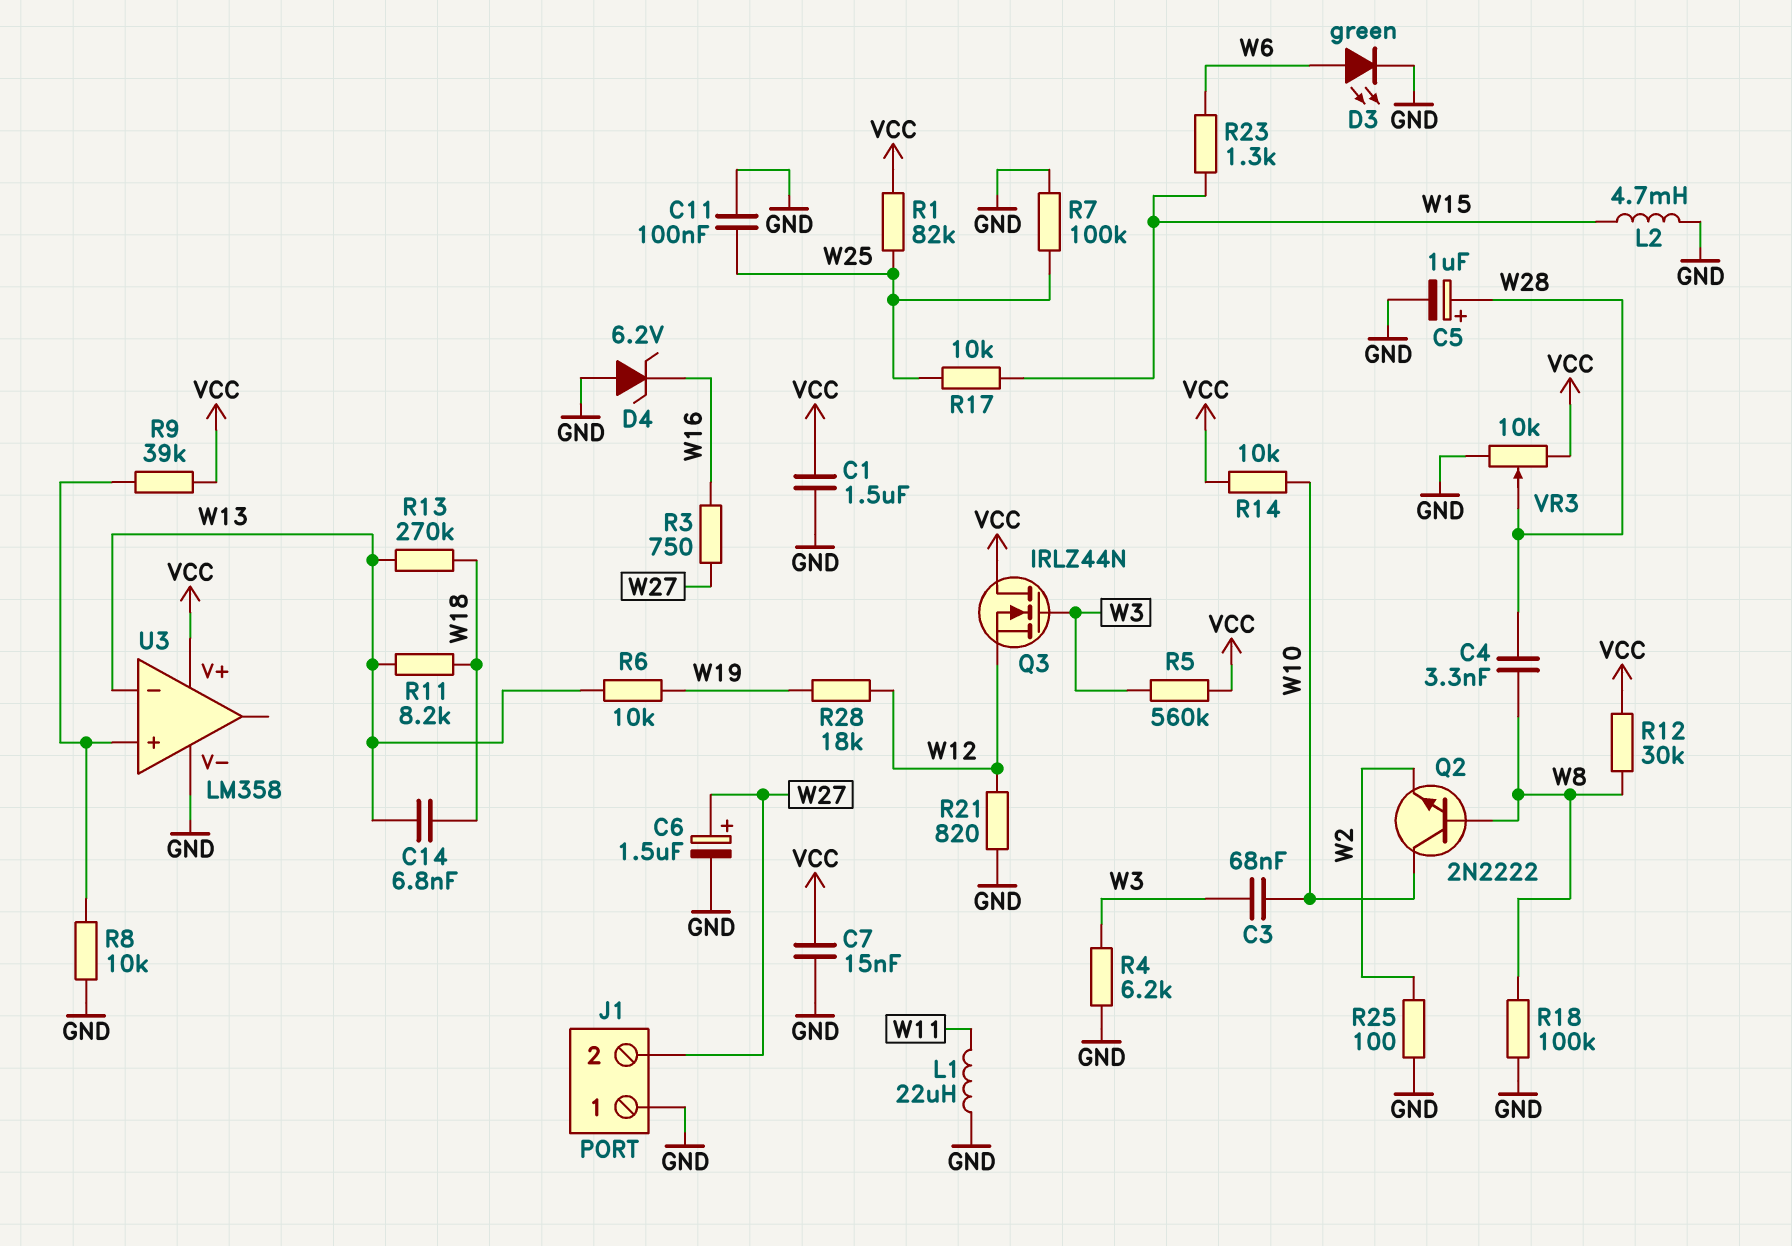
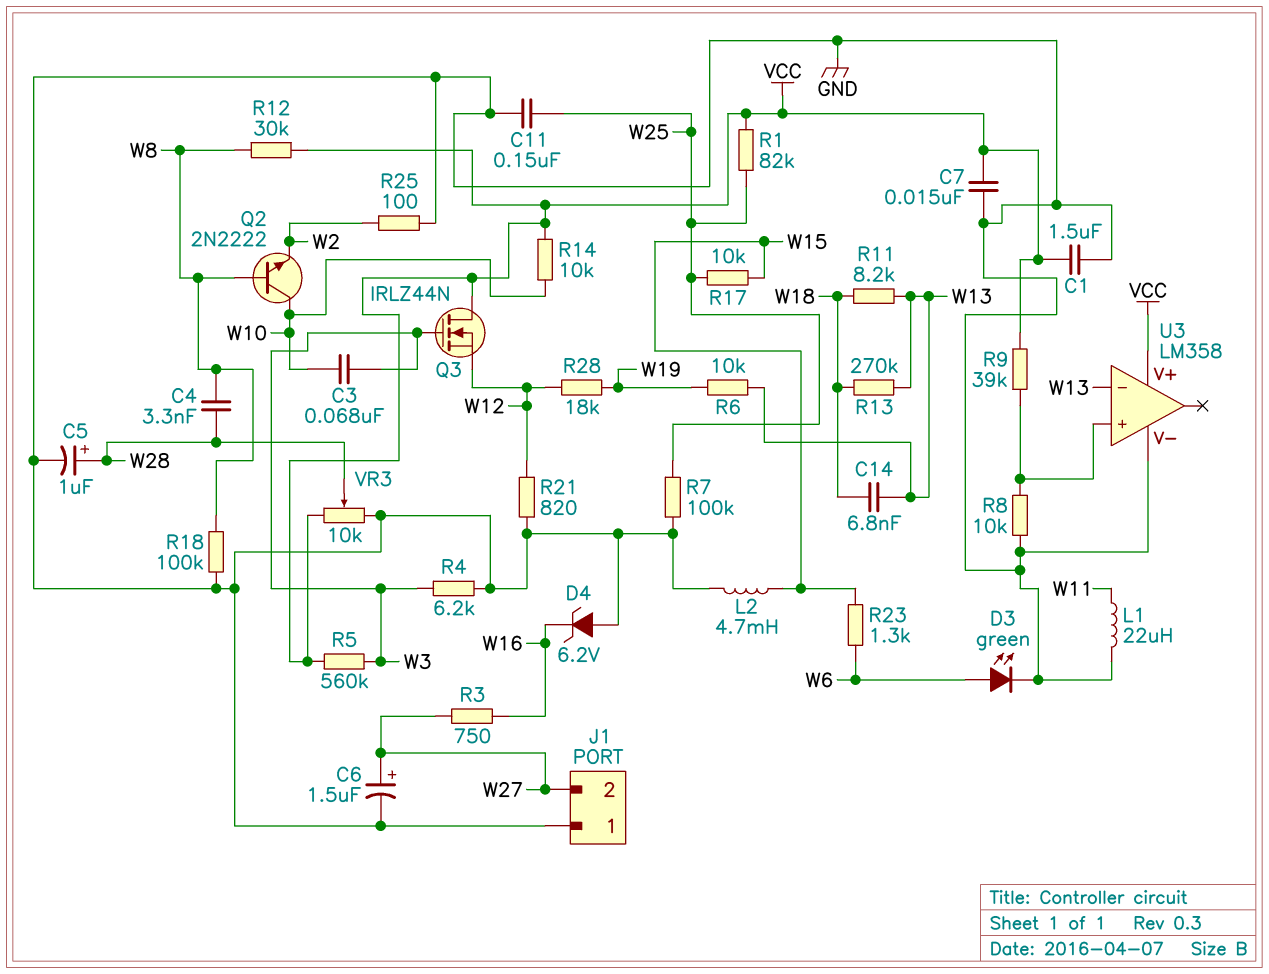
C11: 100nF (GND, W25) -> 150nF (GND, W25)

